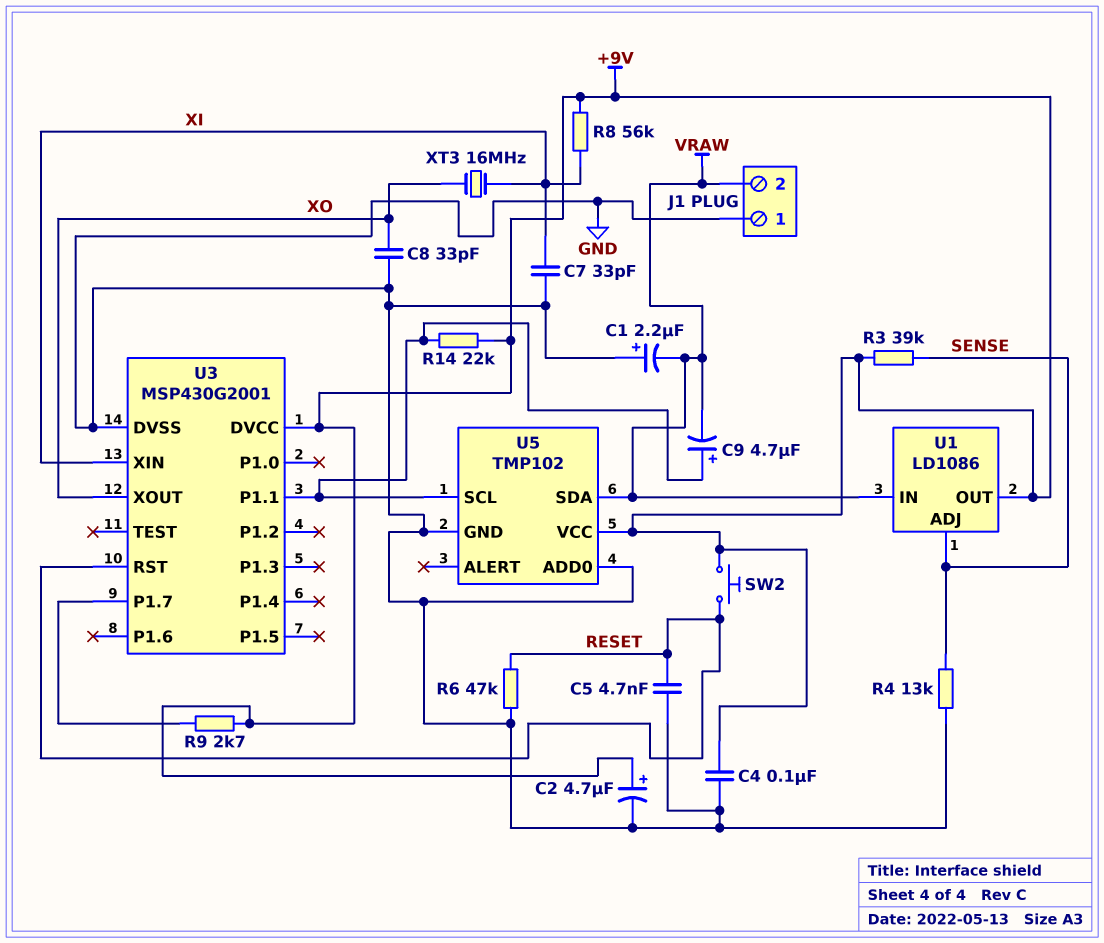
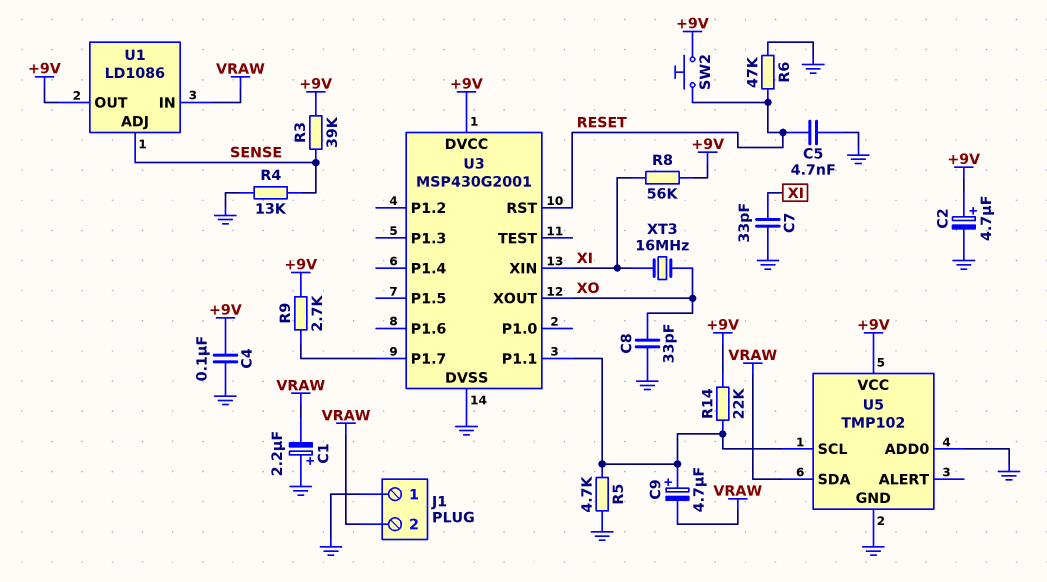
R5: none -> 4.7k (GND, U3/P1.1)

